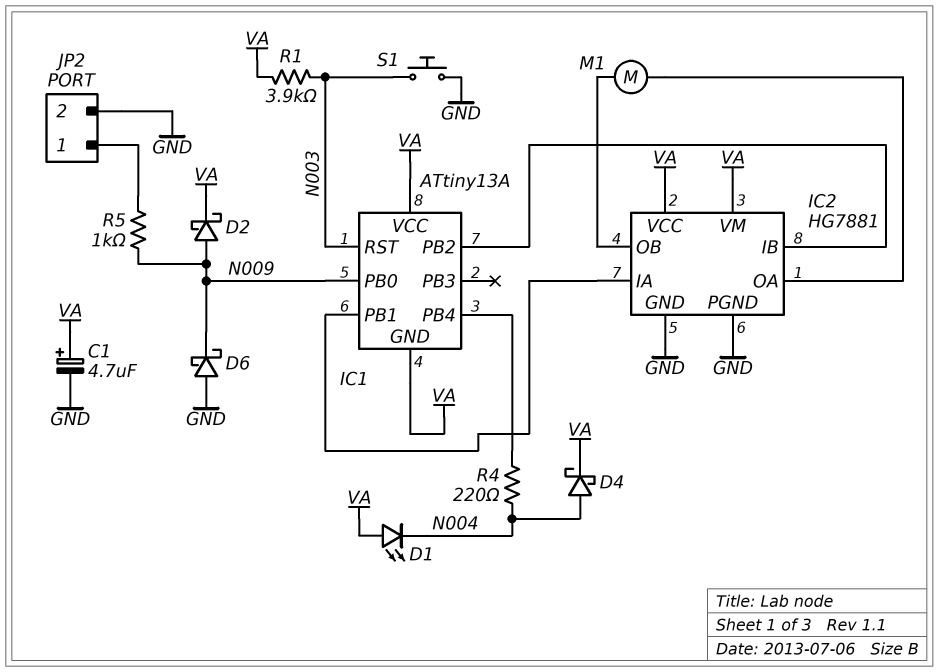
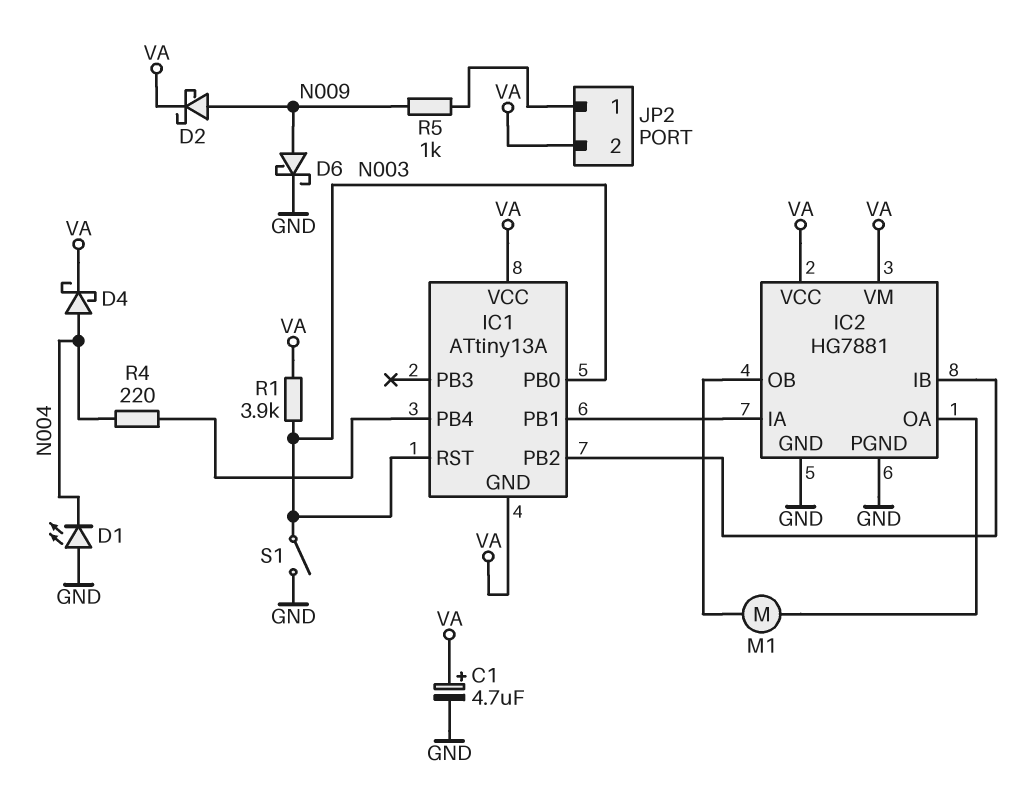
D1: LED (A VA, K N004) -> LED (A GND, K N004)
D6: schottky (A GND, K N009) -> schottky (A N009, K GND)
IC1 pin PB0: N009 -> N003
JP2 pin 2: GND -> VA
S1: button (GND, N003) -> switch (GND, N003)

